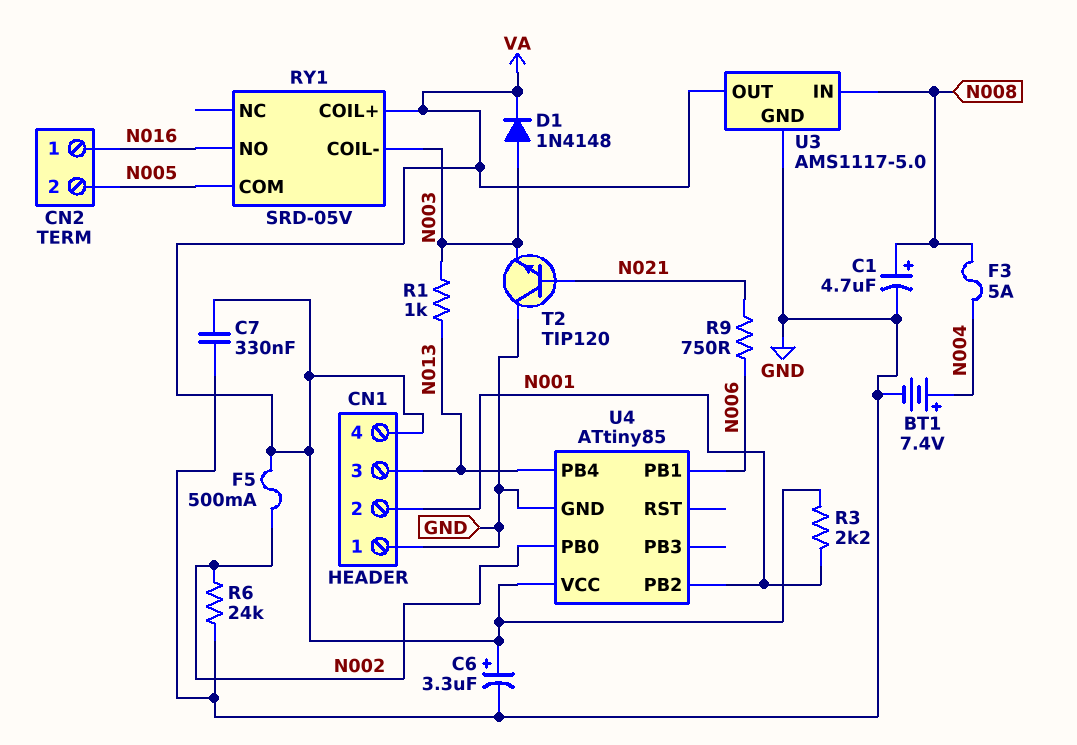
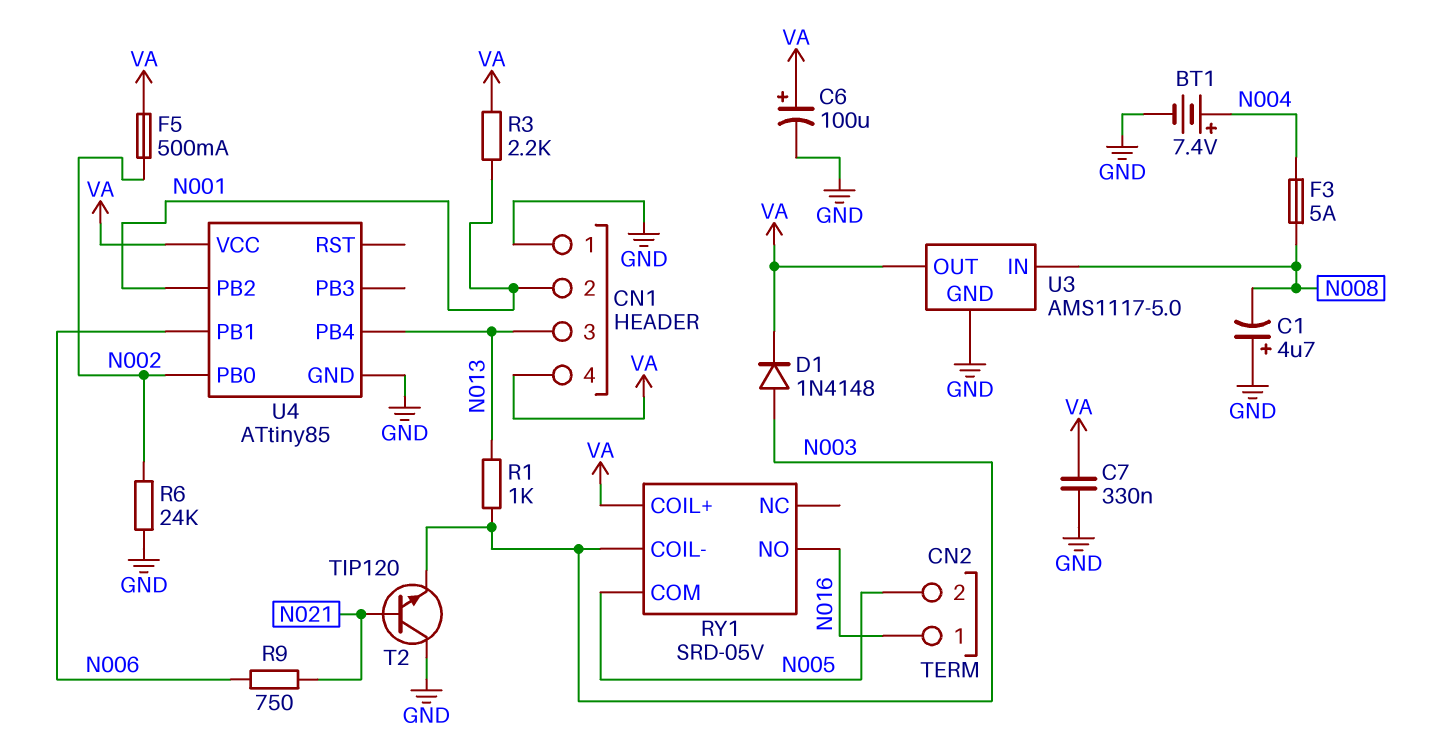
C1: 4.7uF (plus N008, minus GND) -> 4.7uF (plus GND, minus N008)
C6: 3.3uF (plus VA, minus GND) -> 100uF (plus VA, minus GND)

